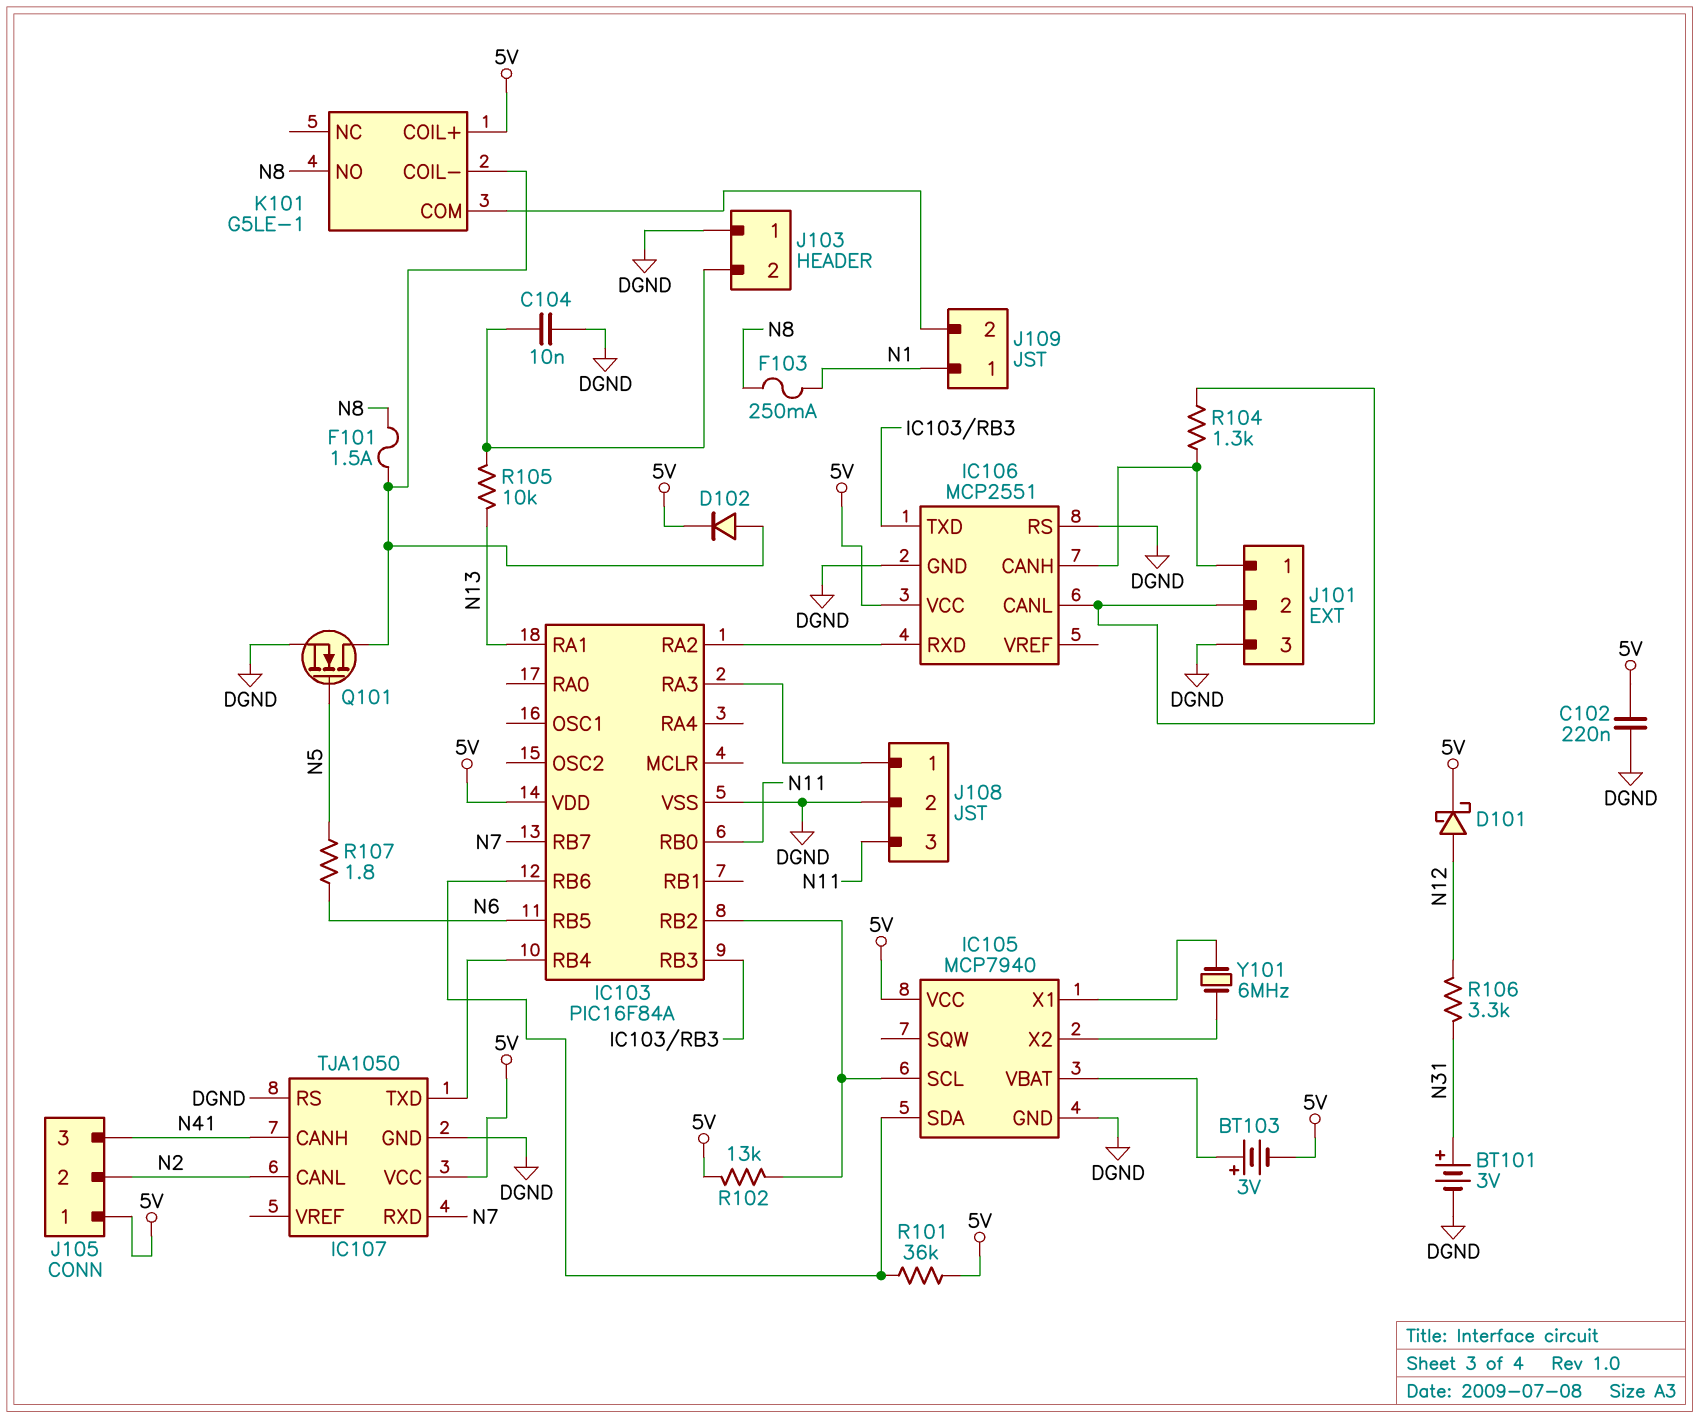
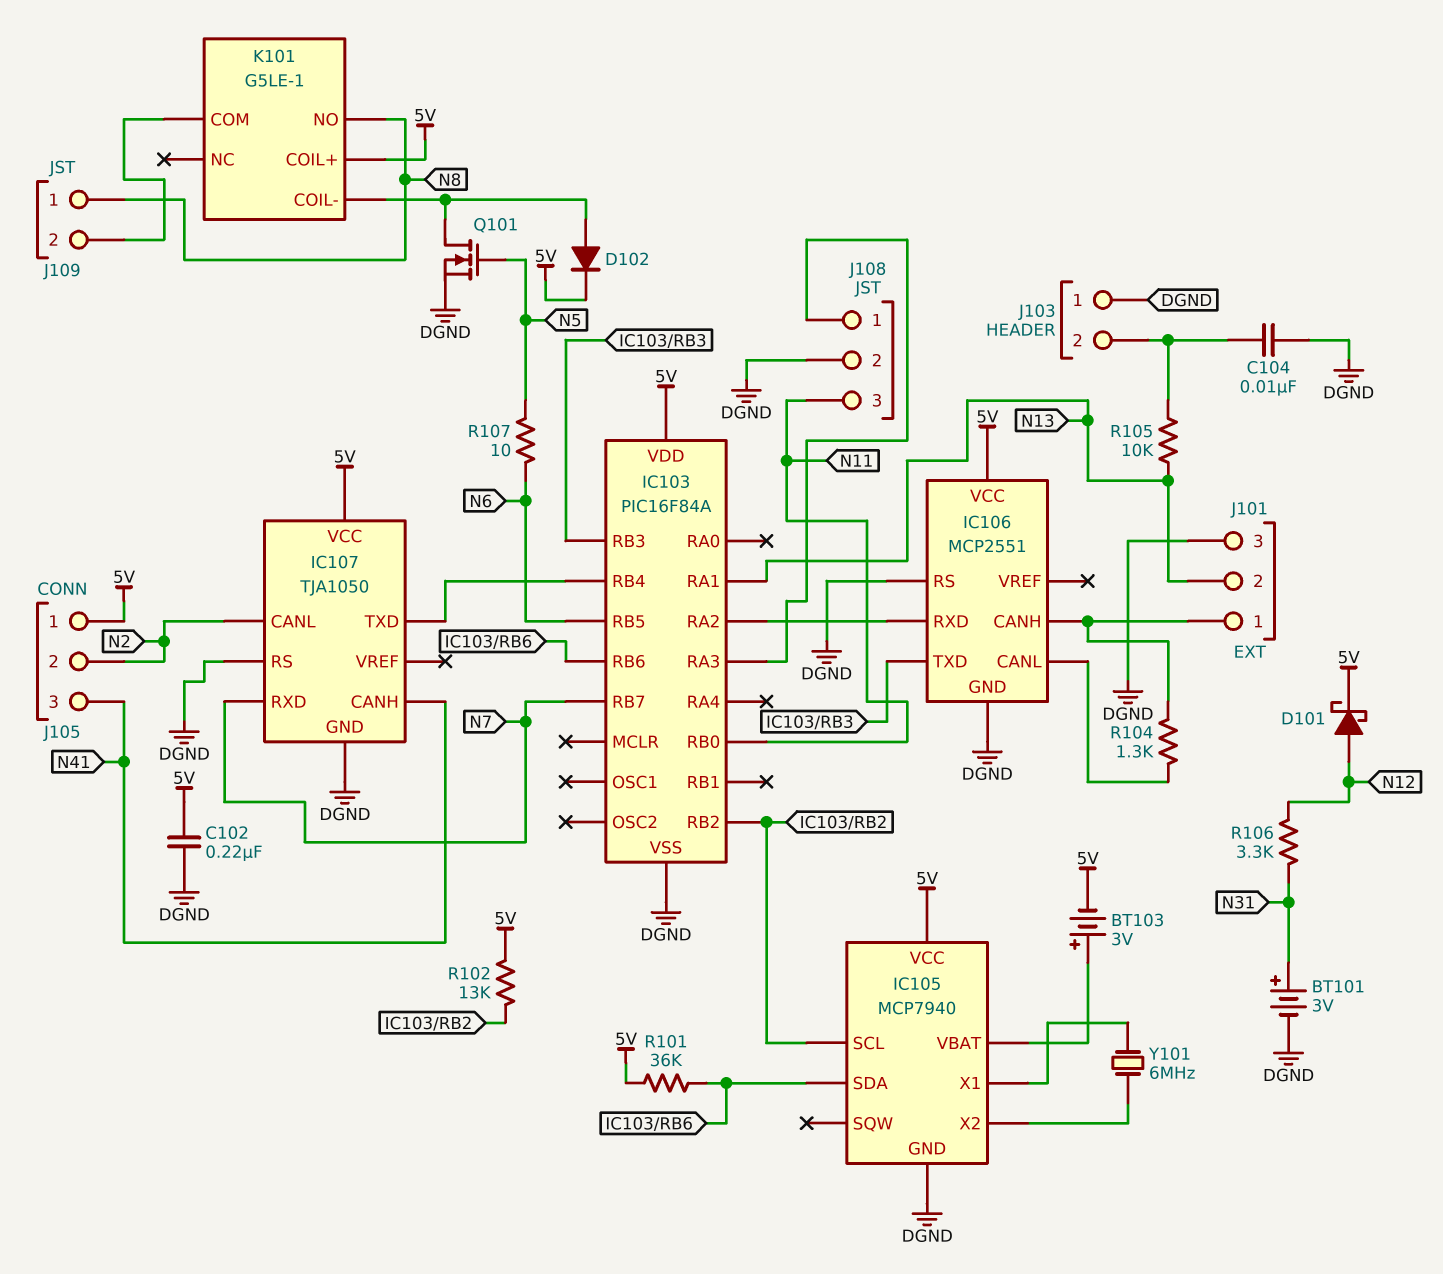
F101: 1.5A (K101/COIL-, N8) -> none
F103: 250mA (N1, N8) -> none
J101 pin 2: IC106/CANL -> N13
J109 pin 1: N1 -> N8
R107: 1.8 (N5, N6) -> 10 (N5, N6)

